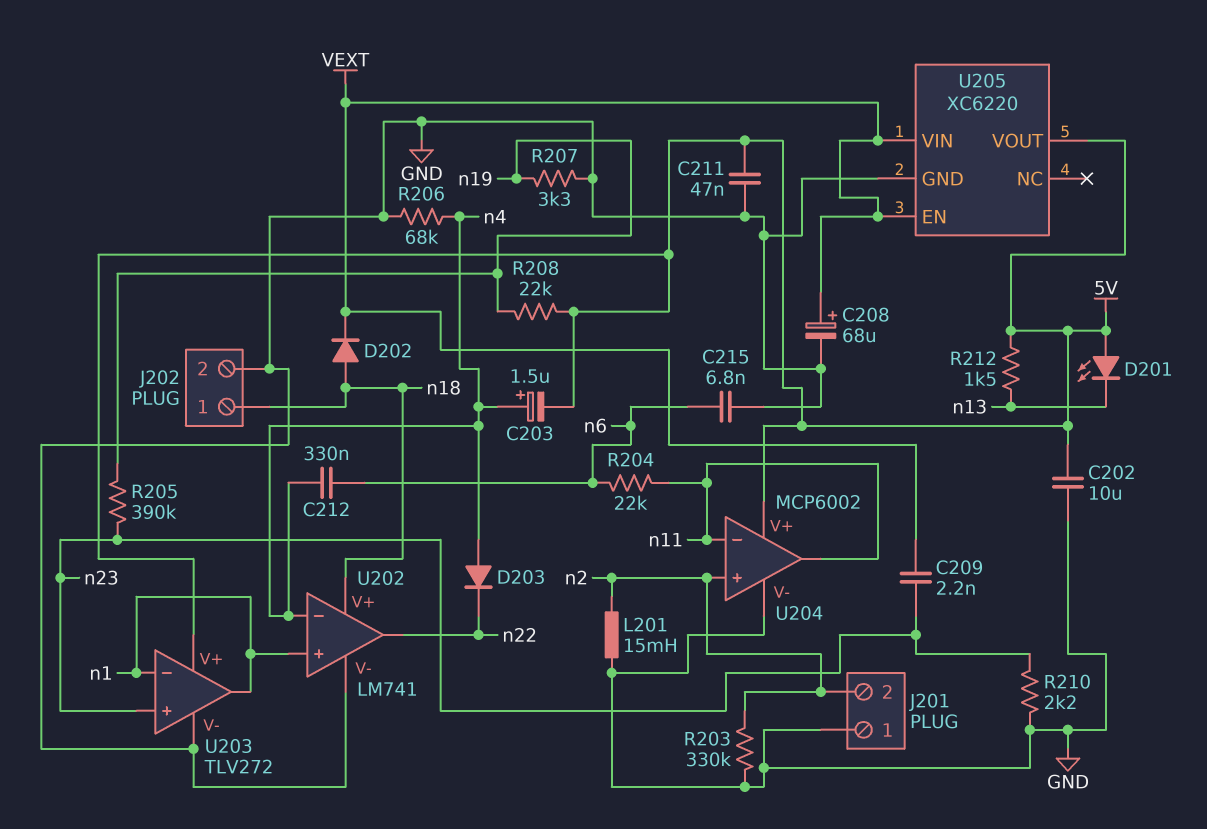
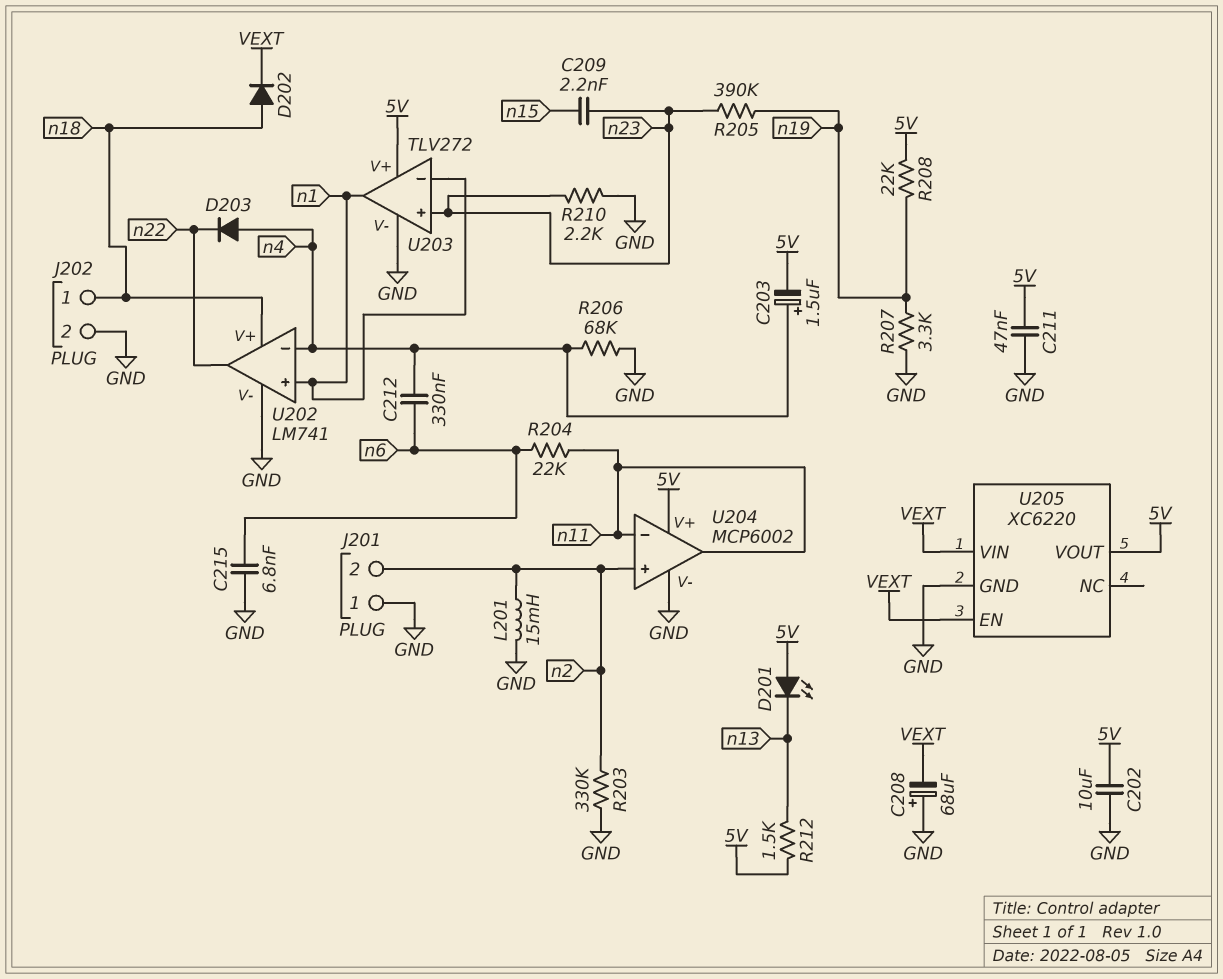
C208: 68uF (plus VEXT, minus GND) -> 68uF (plus GND, minus VEXT)
C209: 2.2nF (VEXT, n23) -> 2.2nF (n15, n23)

